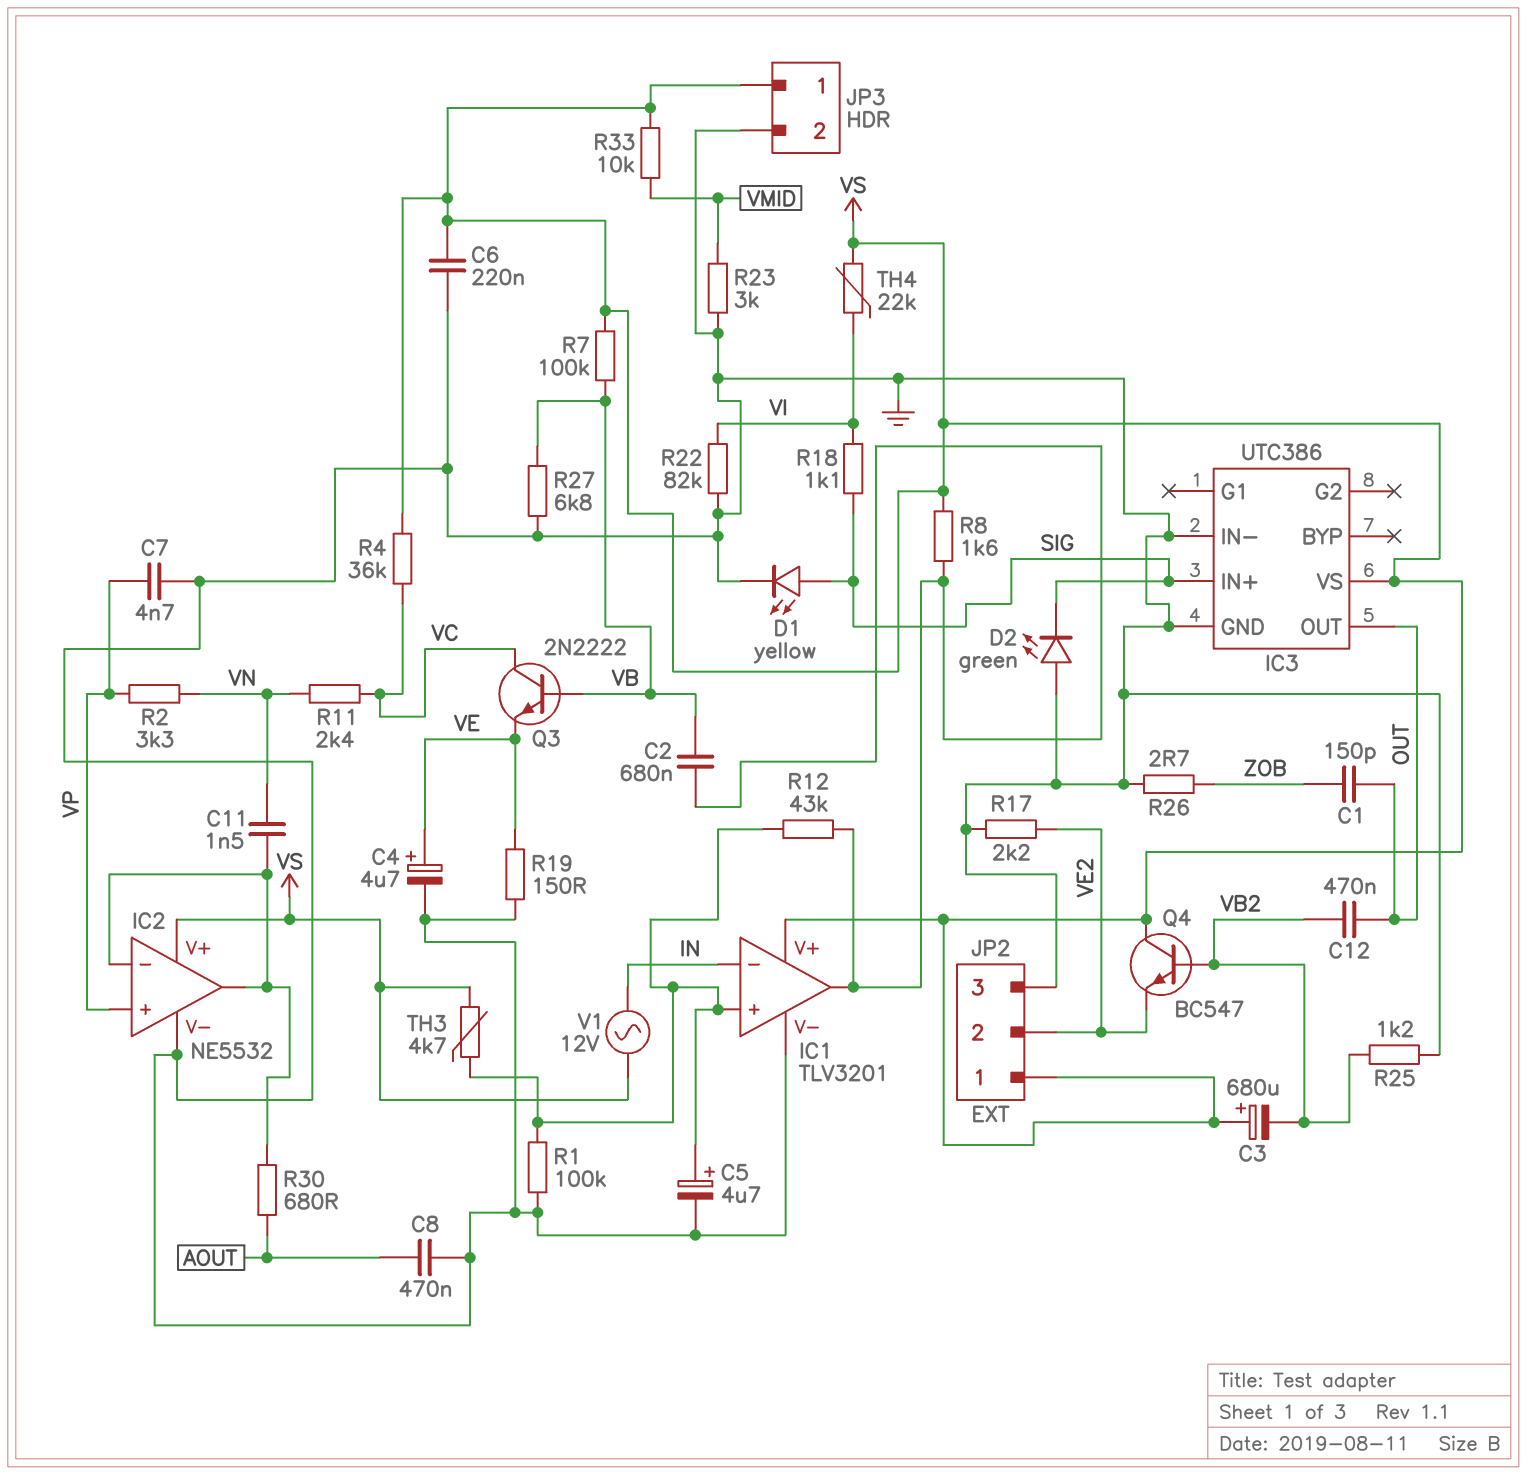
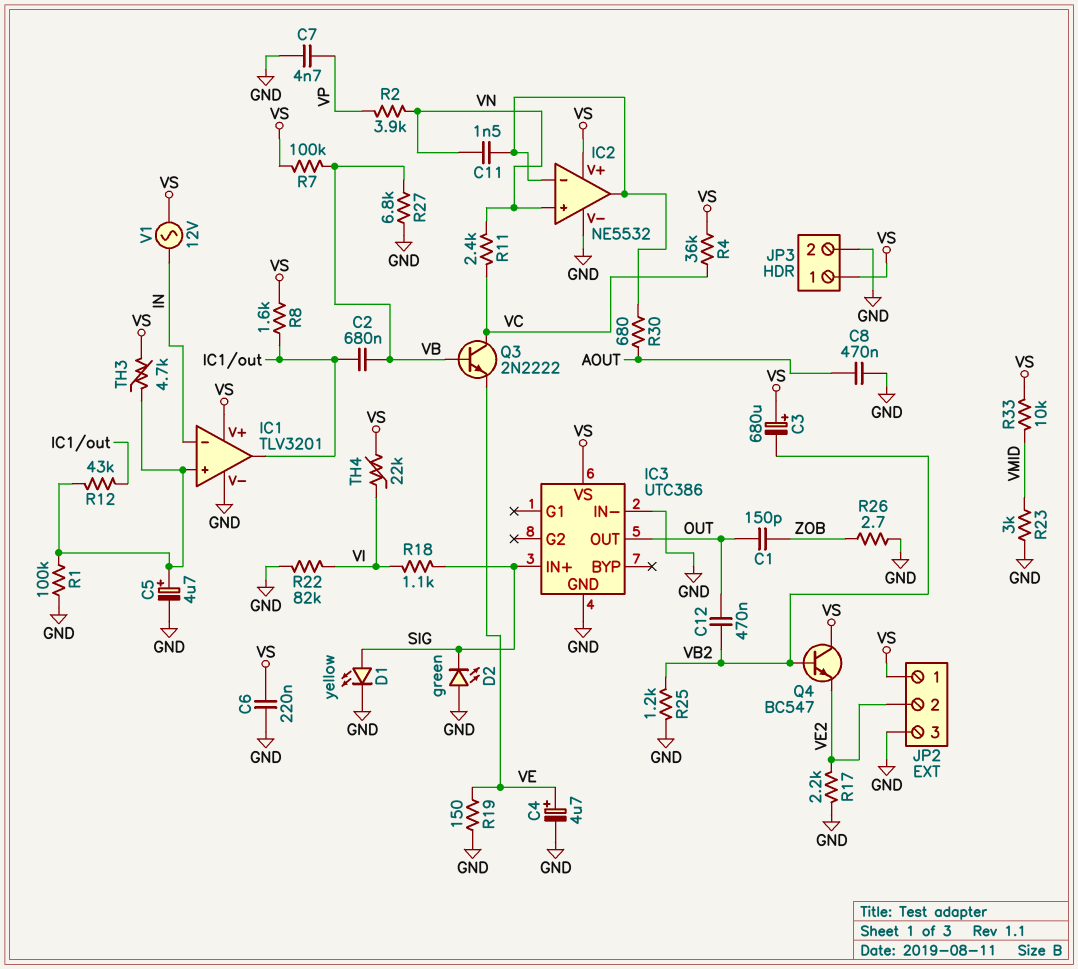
IC2 pin in+: VP -> VN
R2: 3.3k (VN, VP) -> 3.9k (VN, VP)

